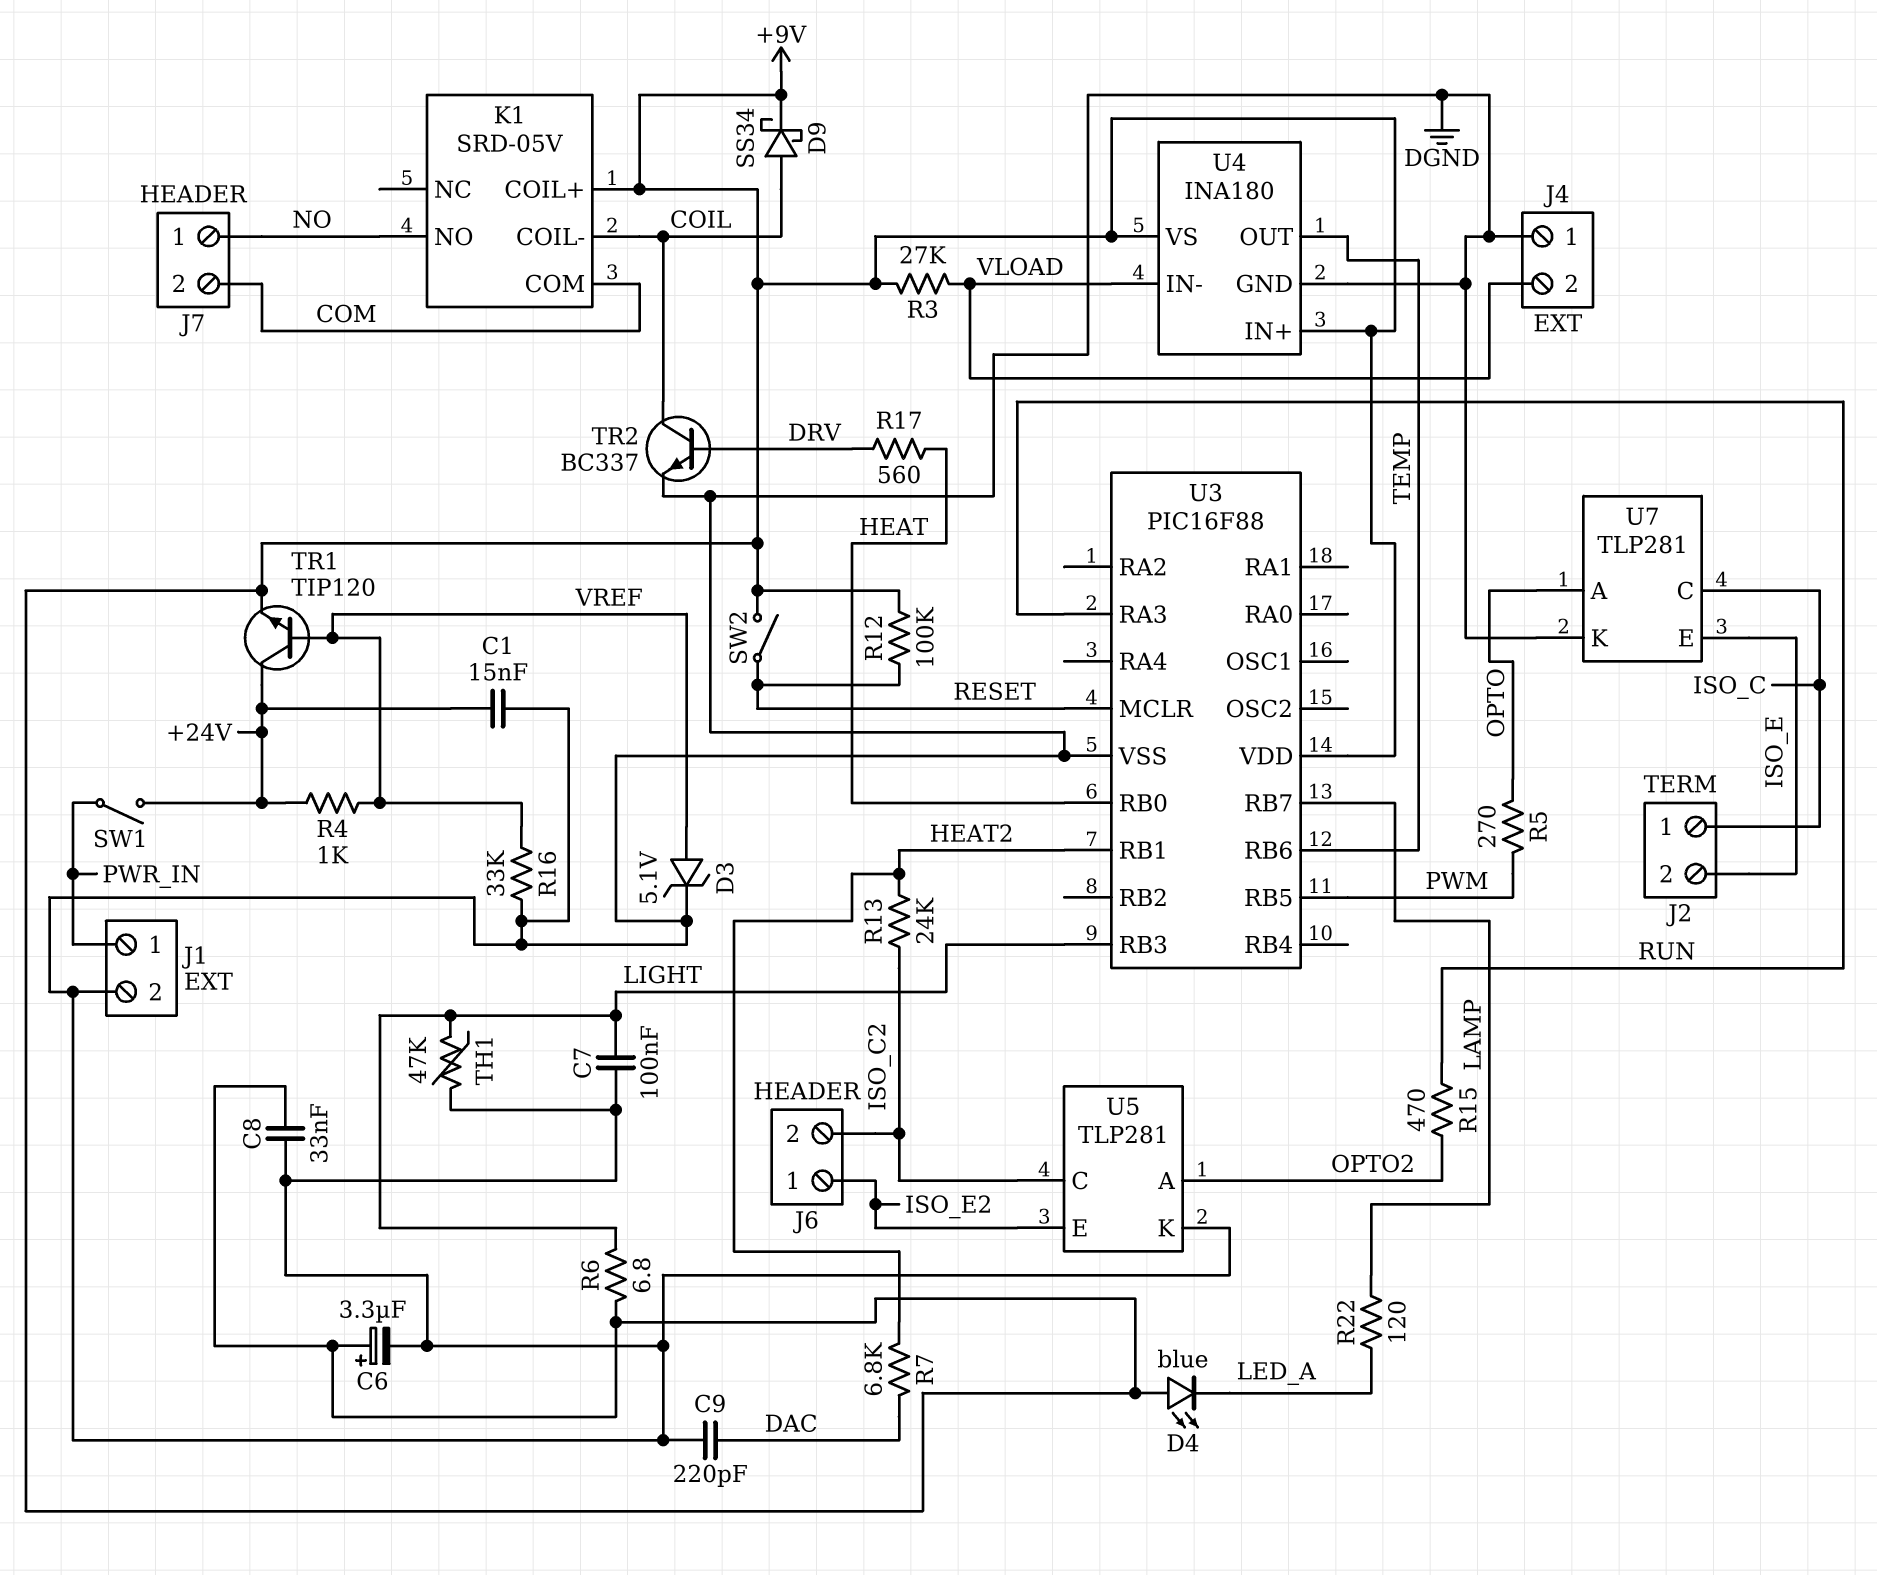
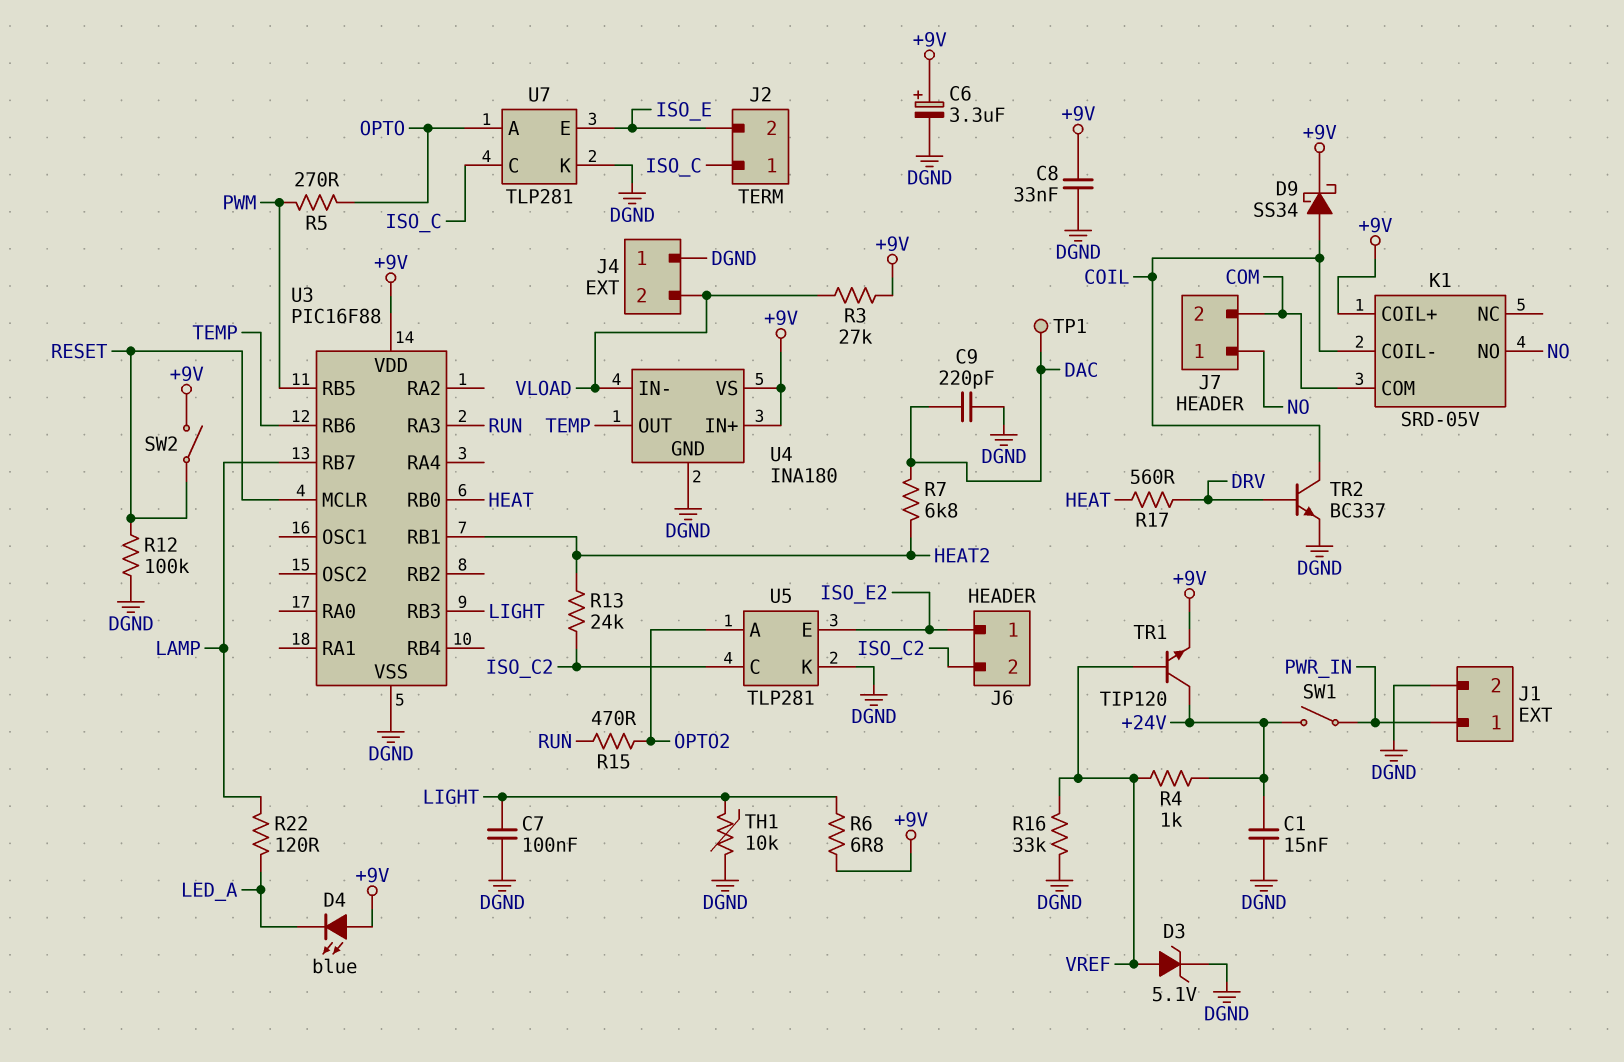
R12: 100k (+9V, RESET) -> 100k (DGND, RESET)
TH1: 47k (DGND, LIGHT) -> 10k (DGND, LIGHT)
TP1: none -> test point (DAC)

